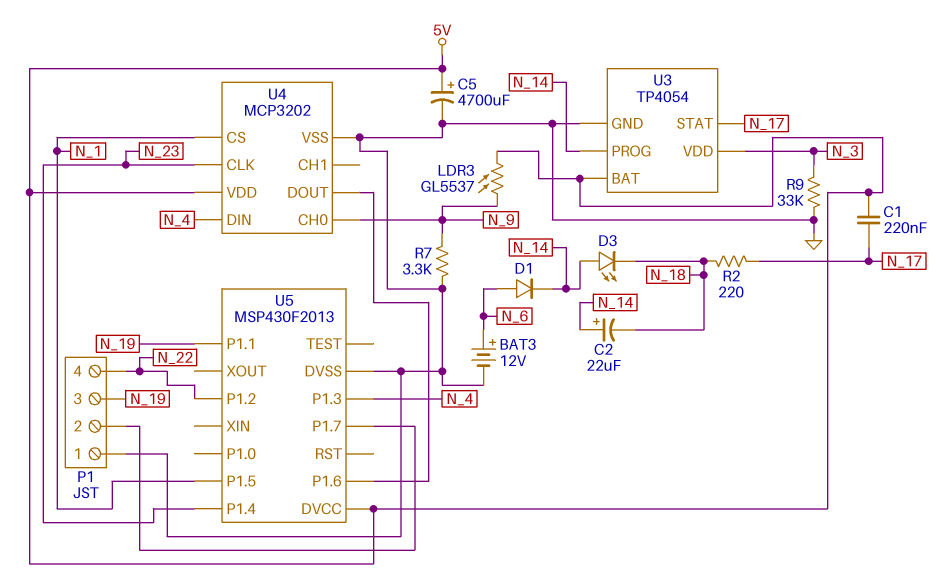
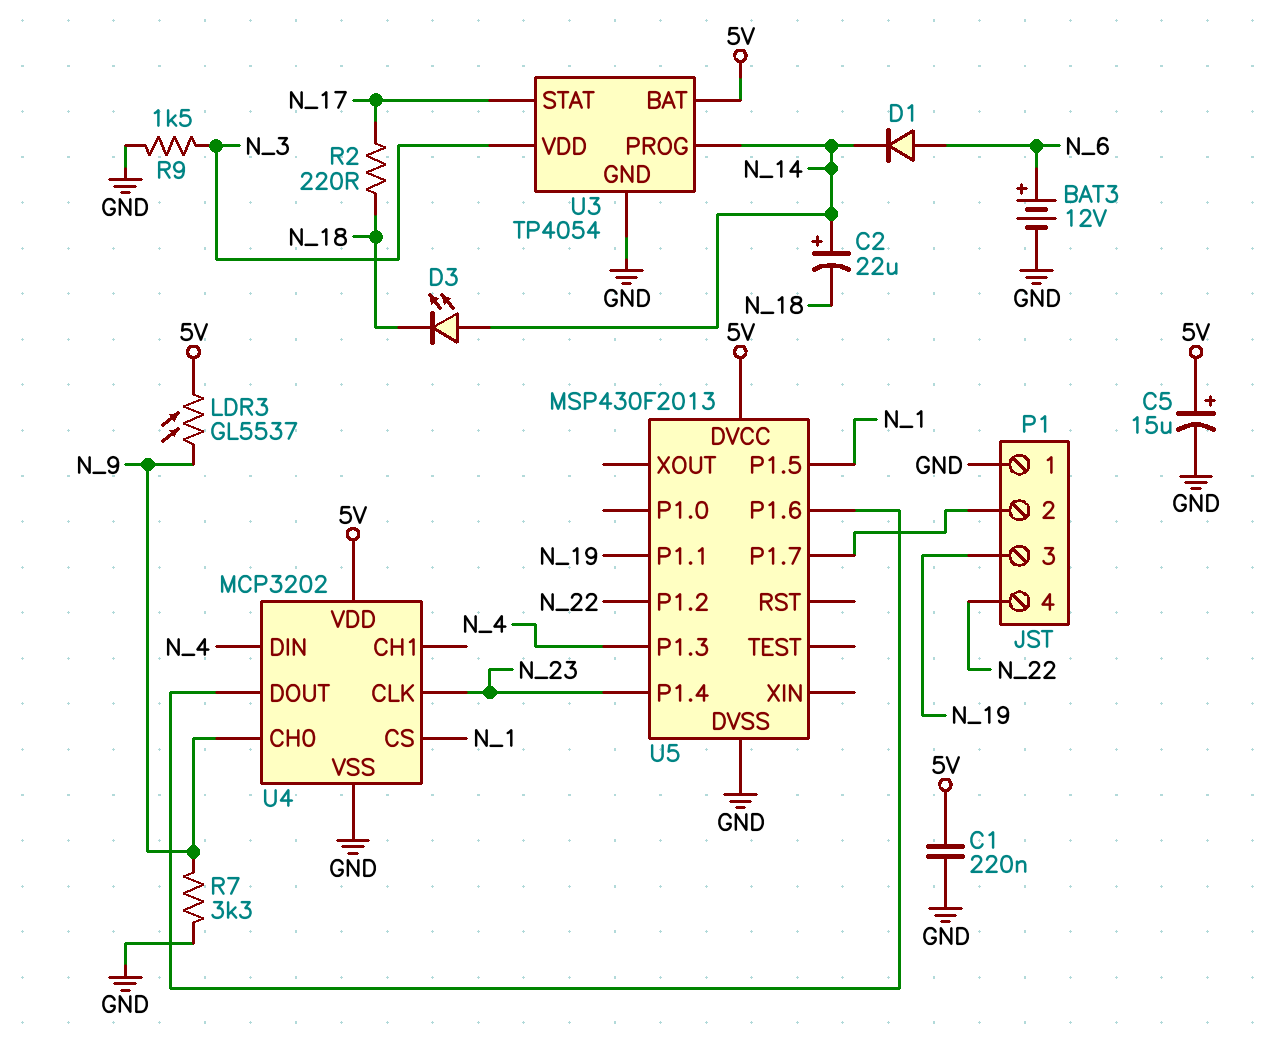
C1: 220nF (5V, N_17) -> 220nF (5V, GND)
C5: 4700uF (plus 5V, minus GND) -> 15uF (plus 5V, minus GND)
R9: 33k (GND, N_3) -> 1.5k (GND, N_3)

